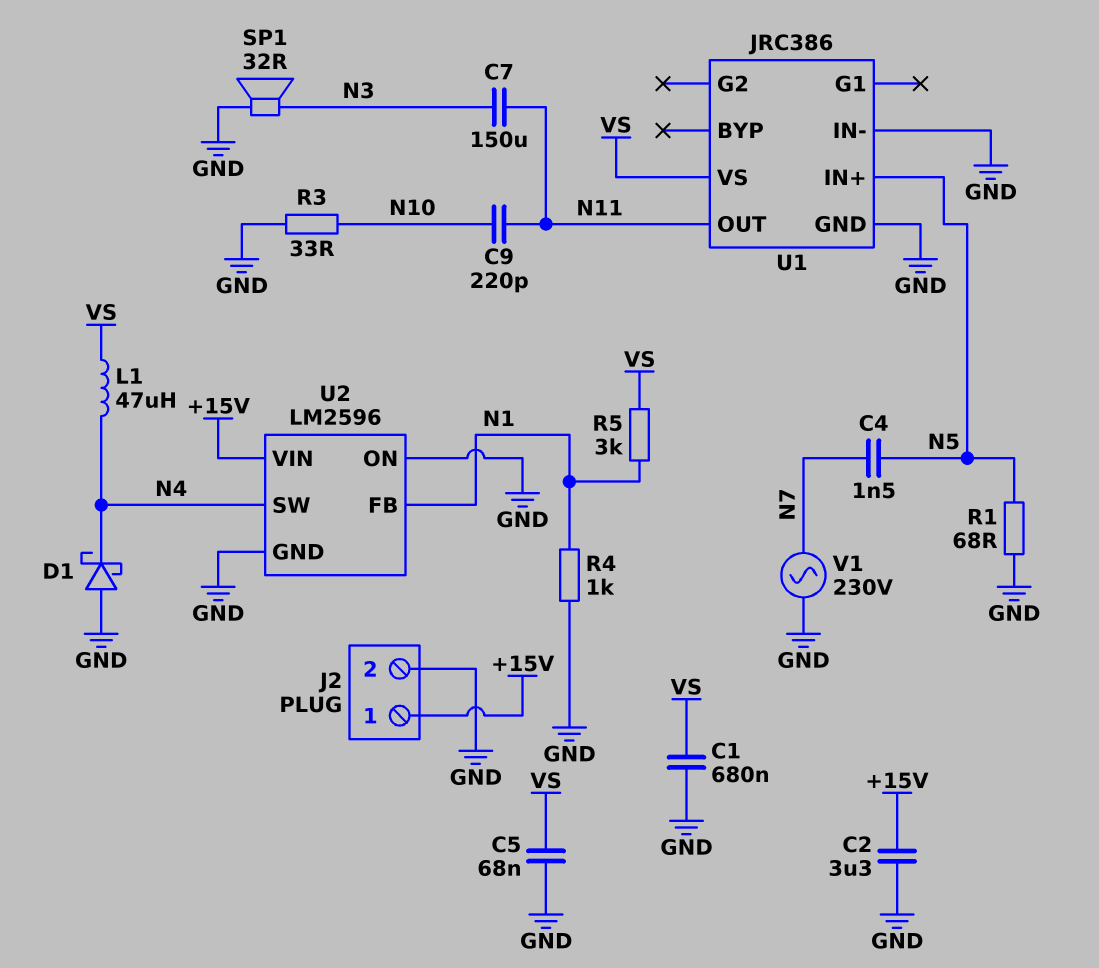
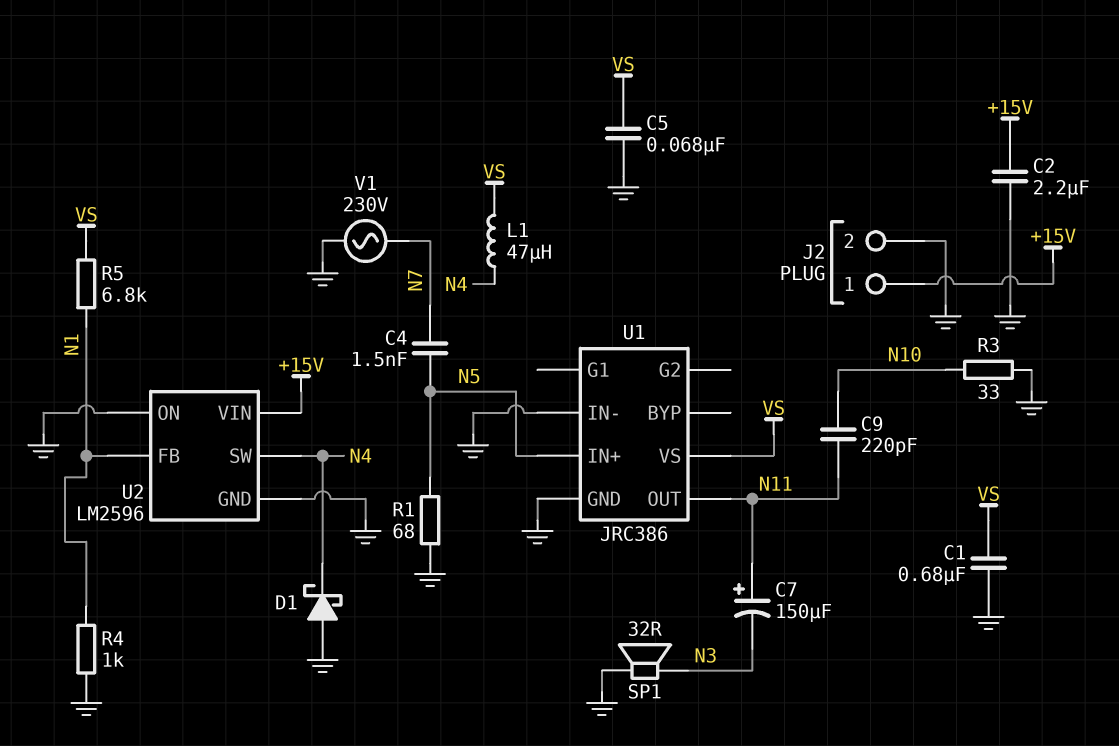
C2: 3.3uF (+15V, GND) -> 2.2uF (+15V, GND)
C7: 150uF (N3, N11) -> 150uF (plus N11, minus N3)
R5: 3k (N1, VS) -> 6.8k (N1, VS)

